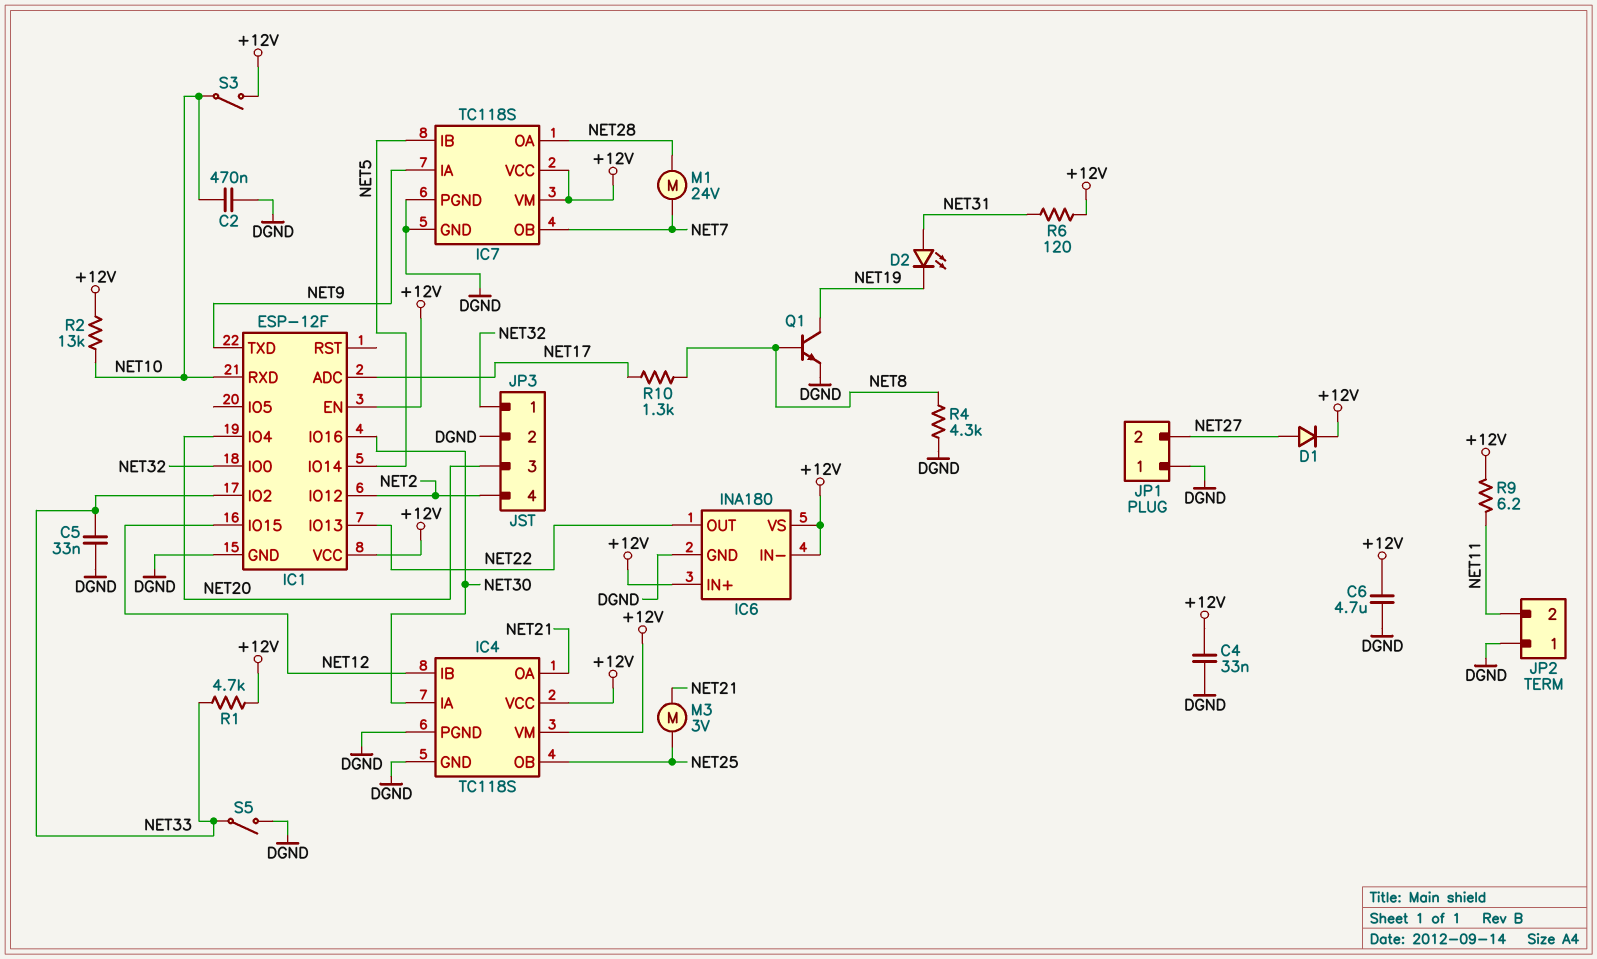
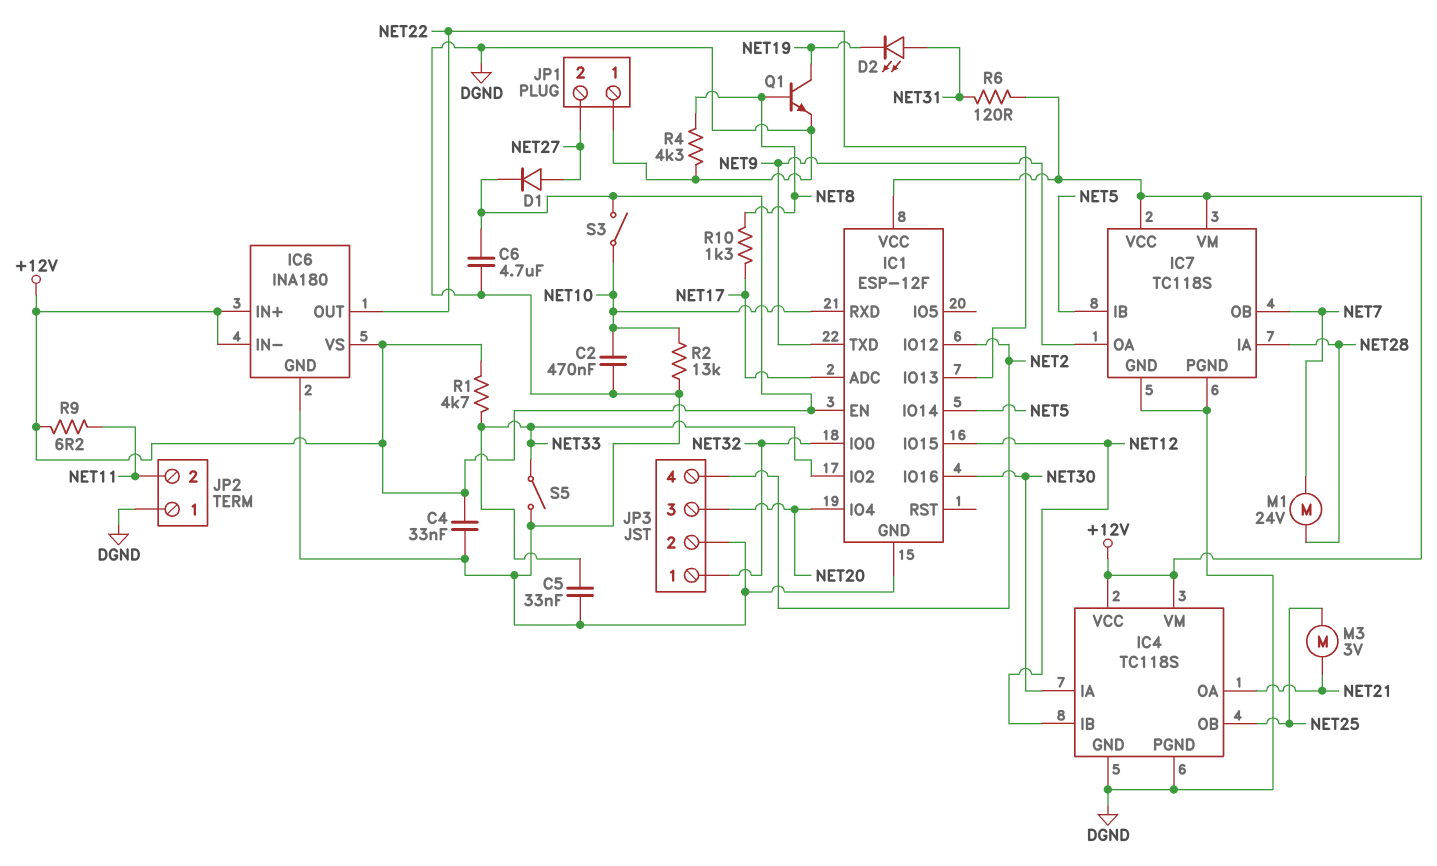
IC7 pin IA: NET9 -> NET28
IC7 pin OA: NET28 -> NET9
R2: 13k (+12V, NET10) -> 13k (DGND, NET10)

